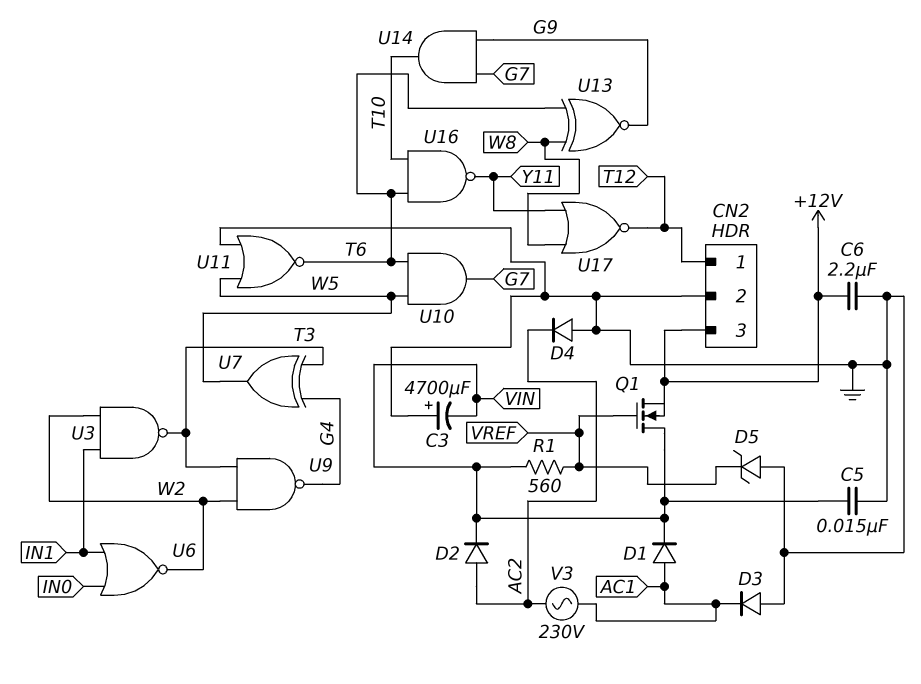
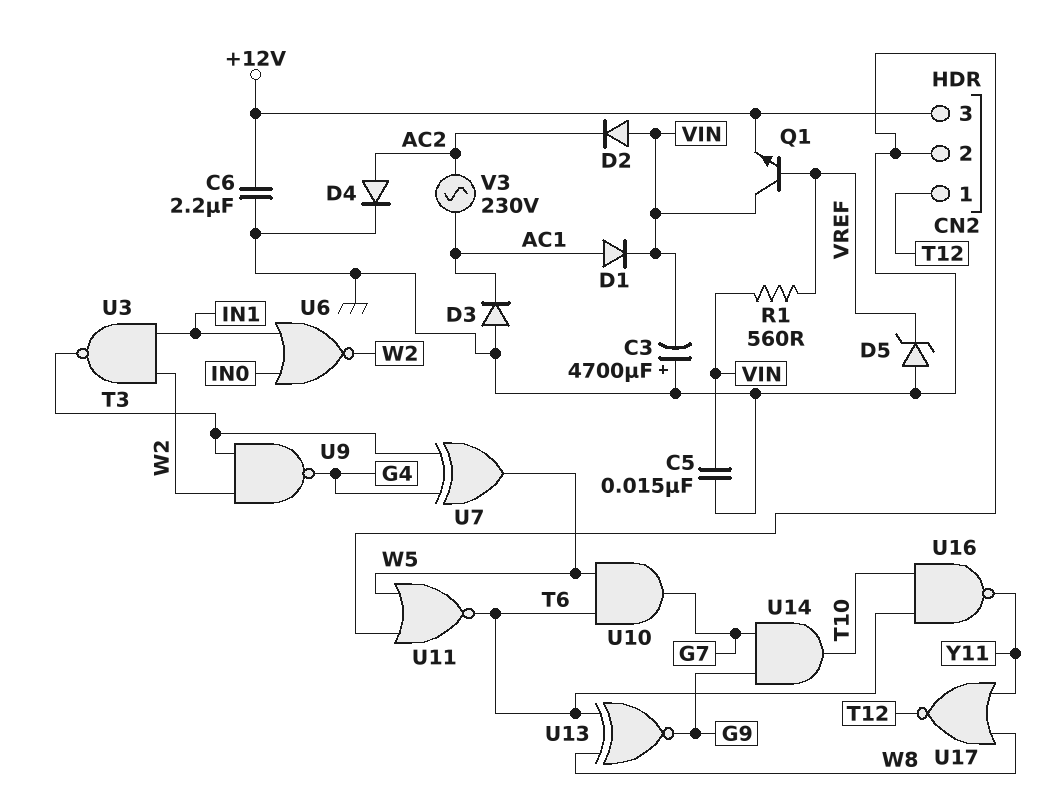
D2: diode (A AC2, K VIN) -> diode (A VIN, K AC2)
D4: diode (A GND, K AC2) -> diode (A AC2, K GND)
Q1: NMOS (G VREF, D VIN, S +12V) -> NPN (B VREF, C VIN, E +12V)

